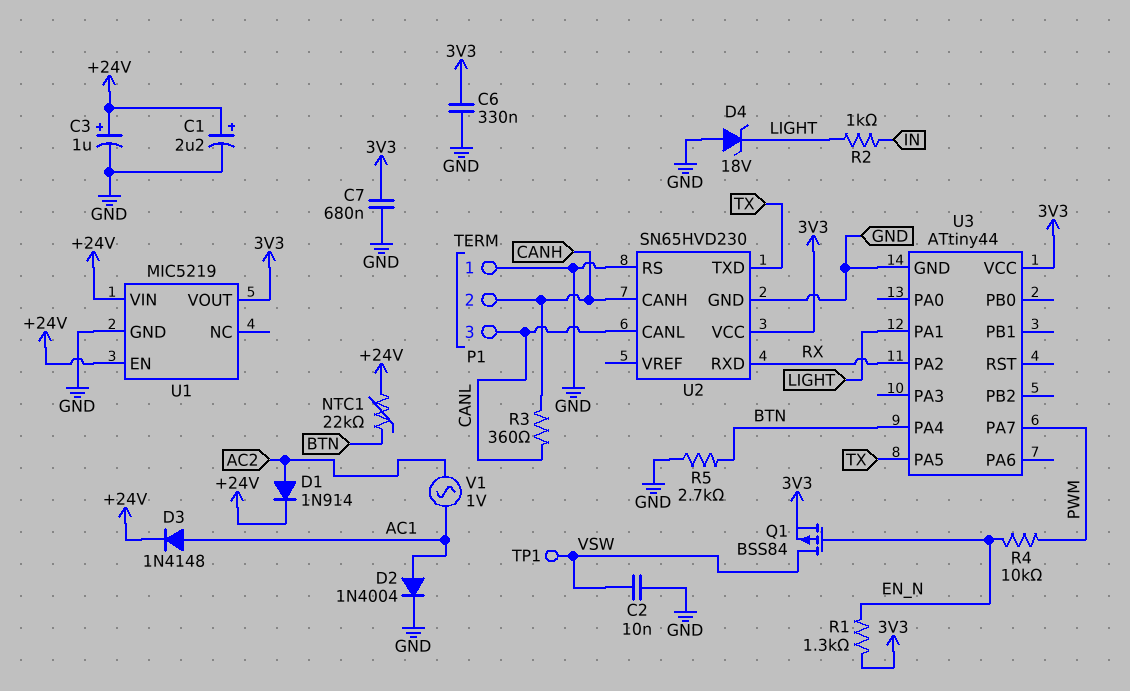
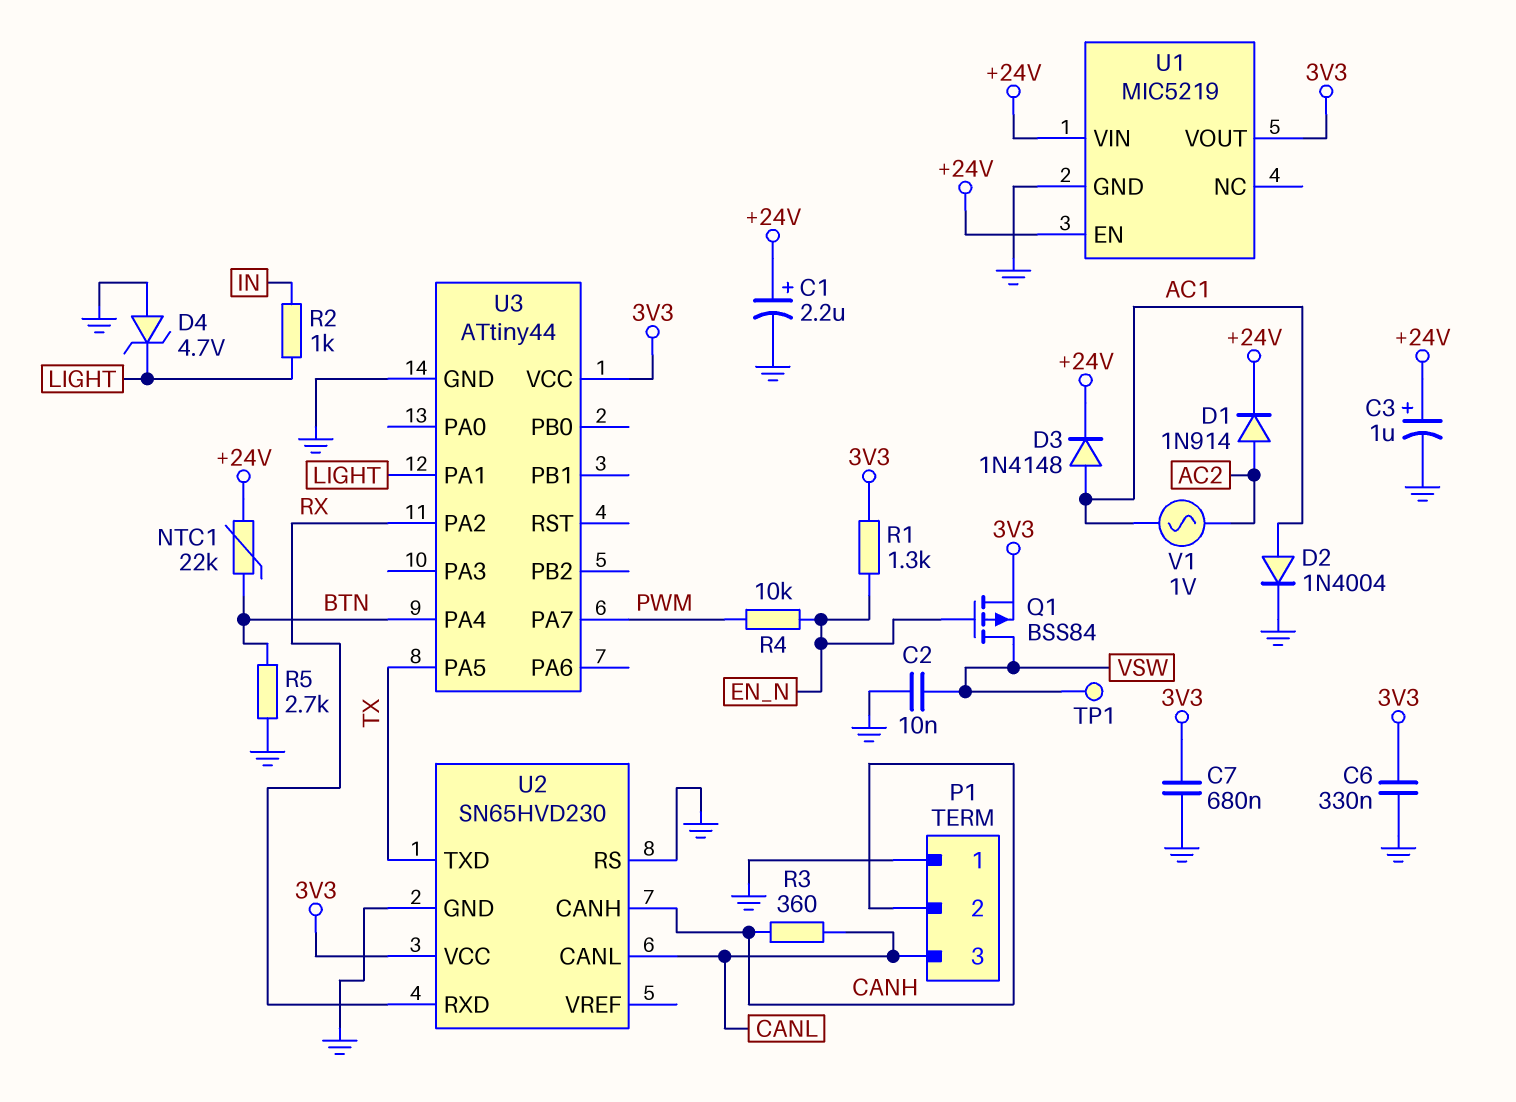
D4: zener 18V (A GND, K LIGHT) -> zener 4.7V (A GND, K LIGHT)

